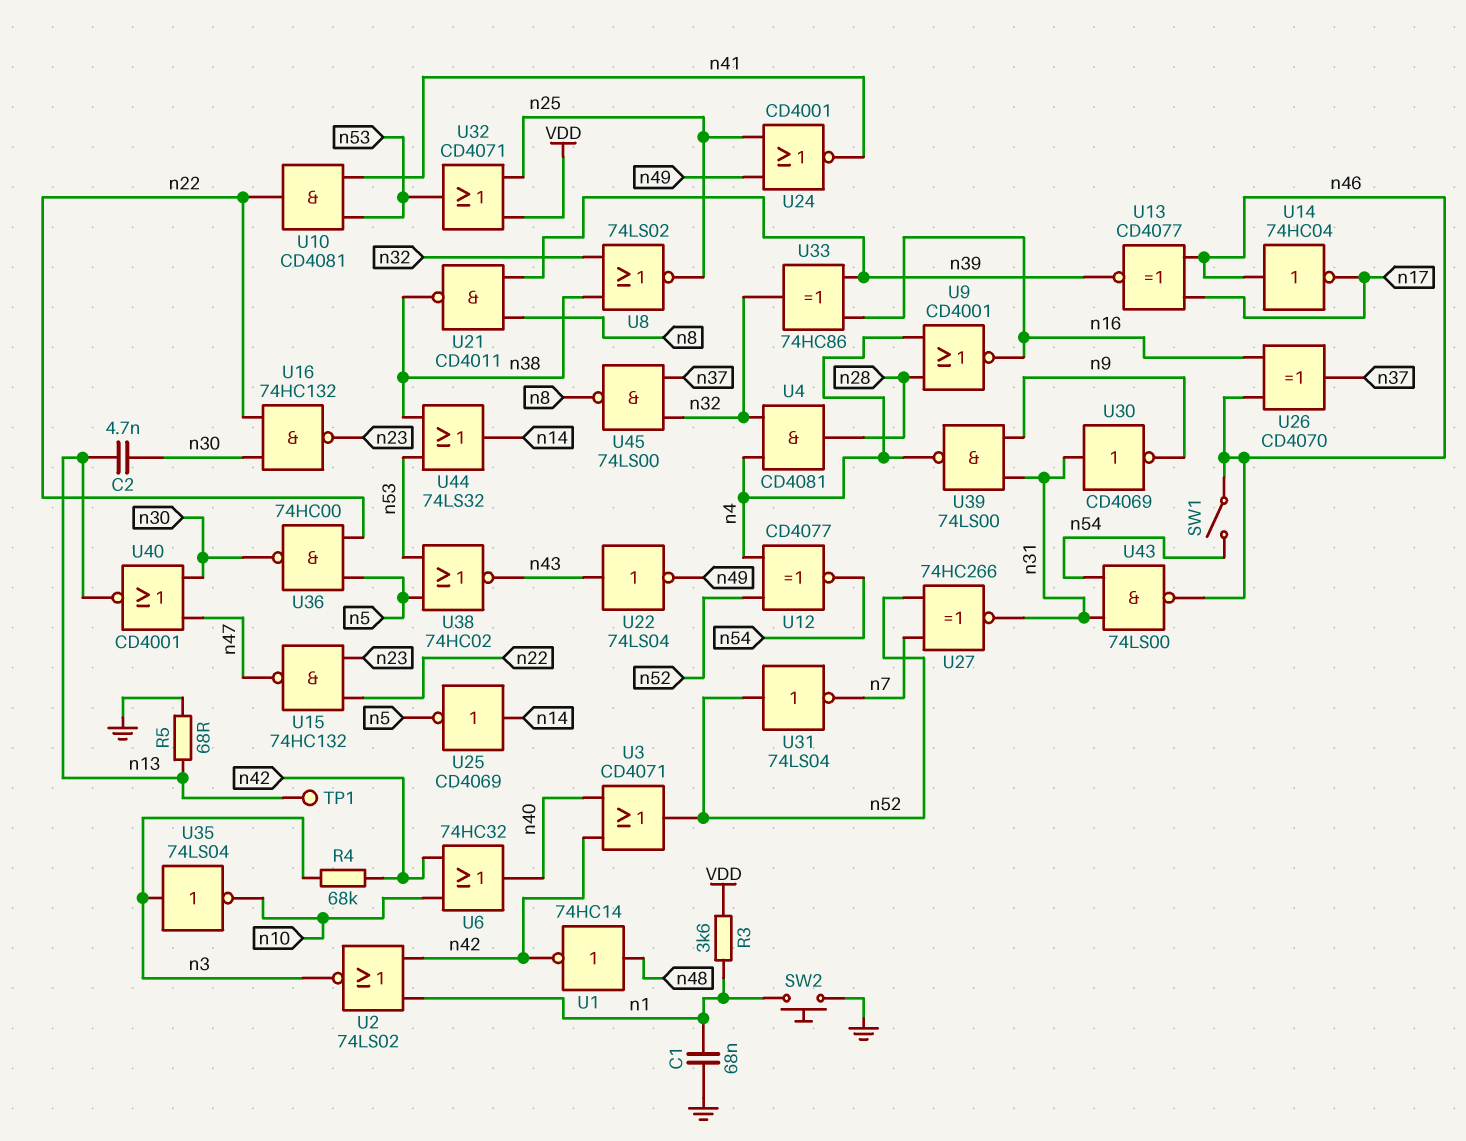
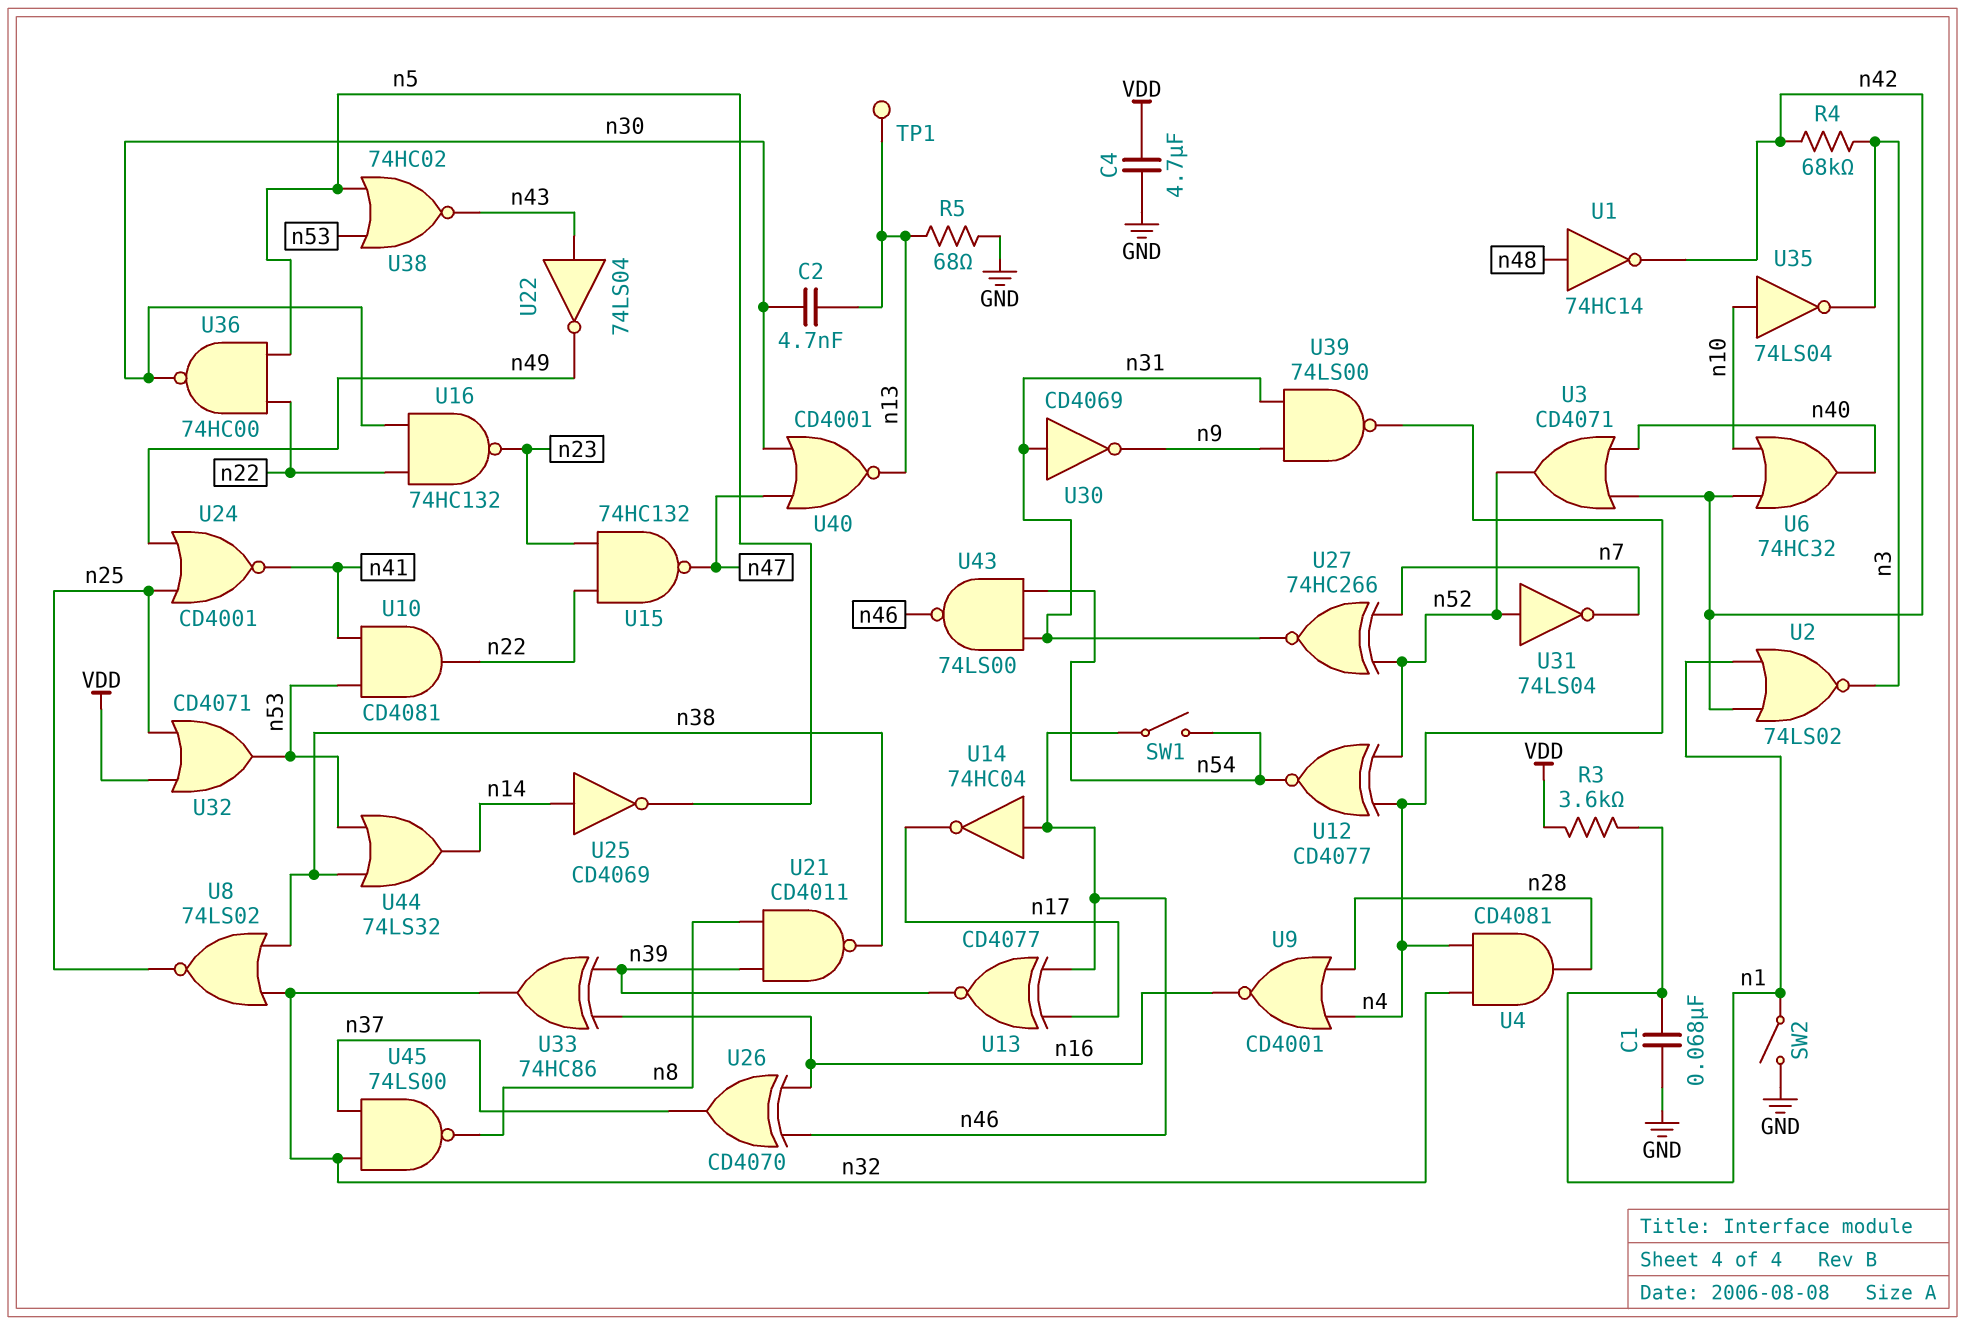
C4: none -> 4.7uF (GND, VDD)
SW2: button (GND, n1) -> switch (GND, n1)
U35: NOT 74LS04 (in n3, out n10) -> NOT 74LS04 (in n10, out n3)

